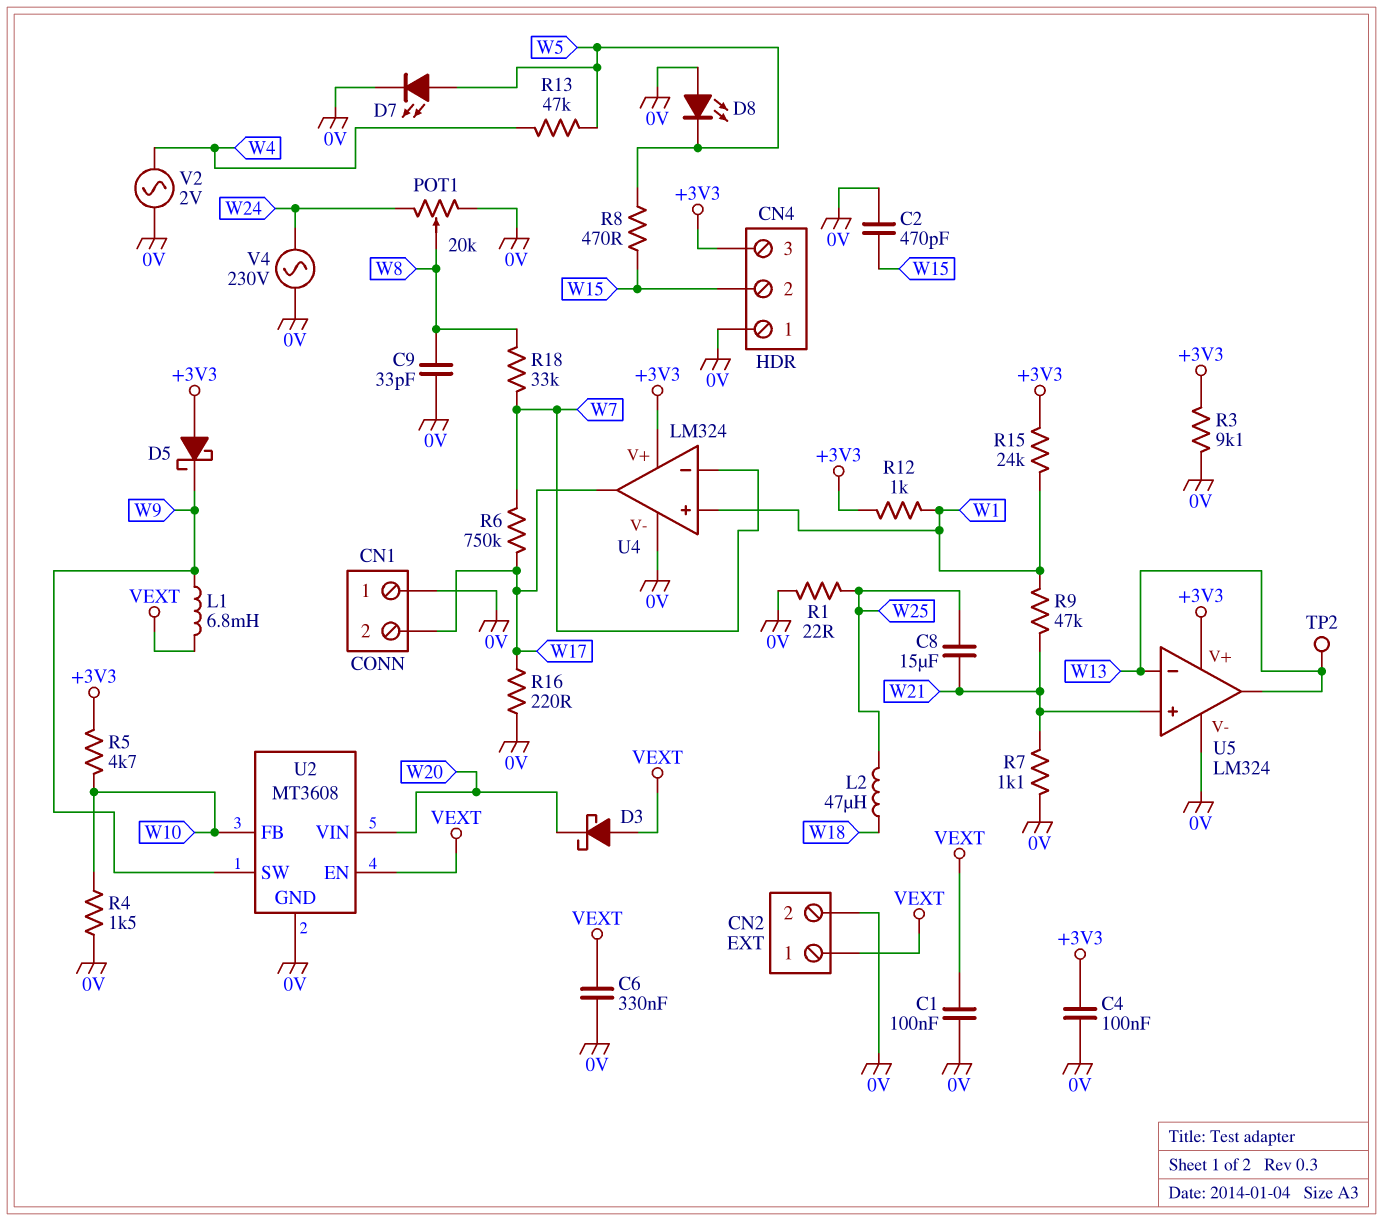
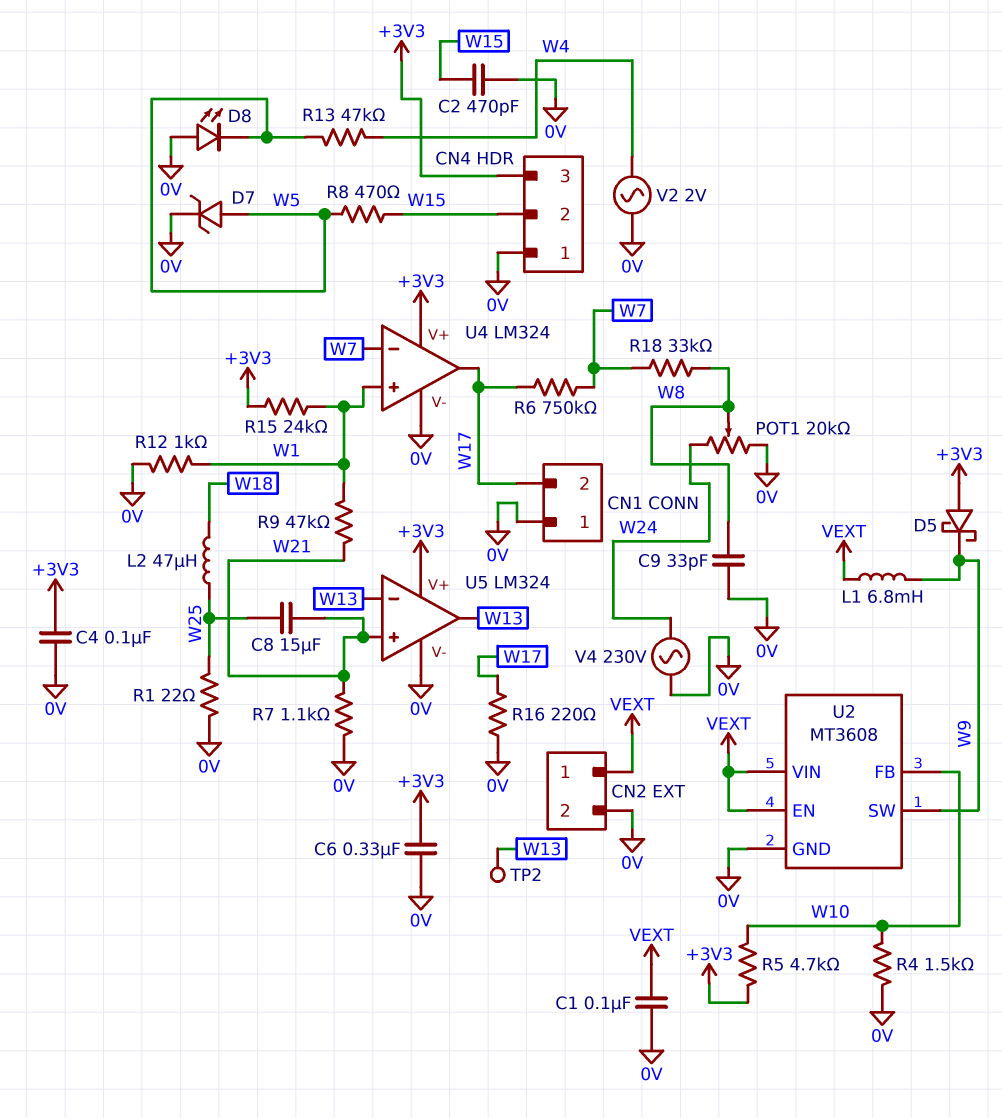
C6: 330nF (0V, VEXT) -> 330nF (+3V3, 0V)
D3: schottky (A VEXT, K W20) -> none
D7: LED (A W5, K 0V) -> zener (A W5, K 0V)
R3: 9.1k (+3V3, 0V) -> none
R12: 1k (+3V3, W1) -> 1k (0V, W1)
U2 pin VIN: W20 -> VEXT

